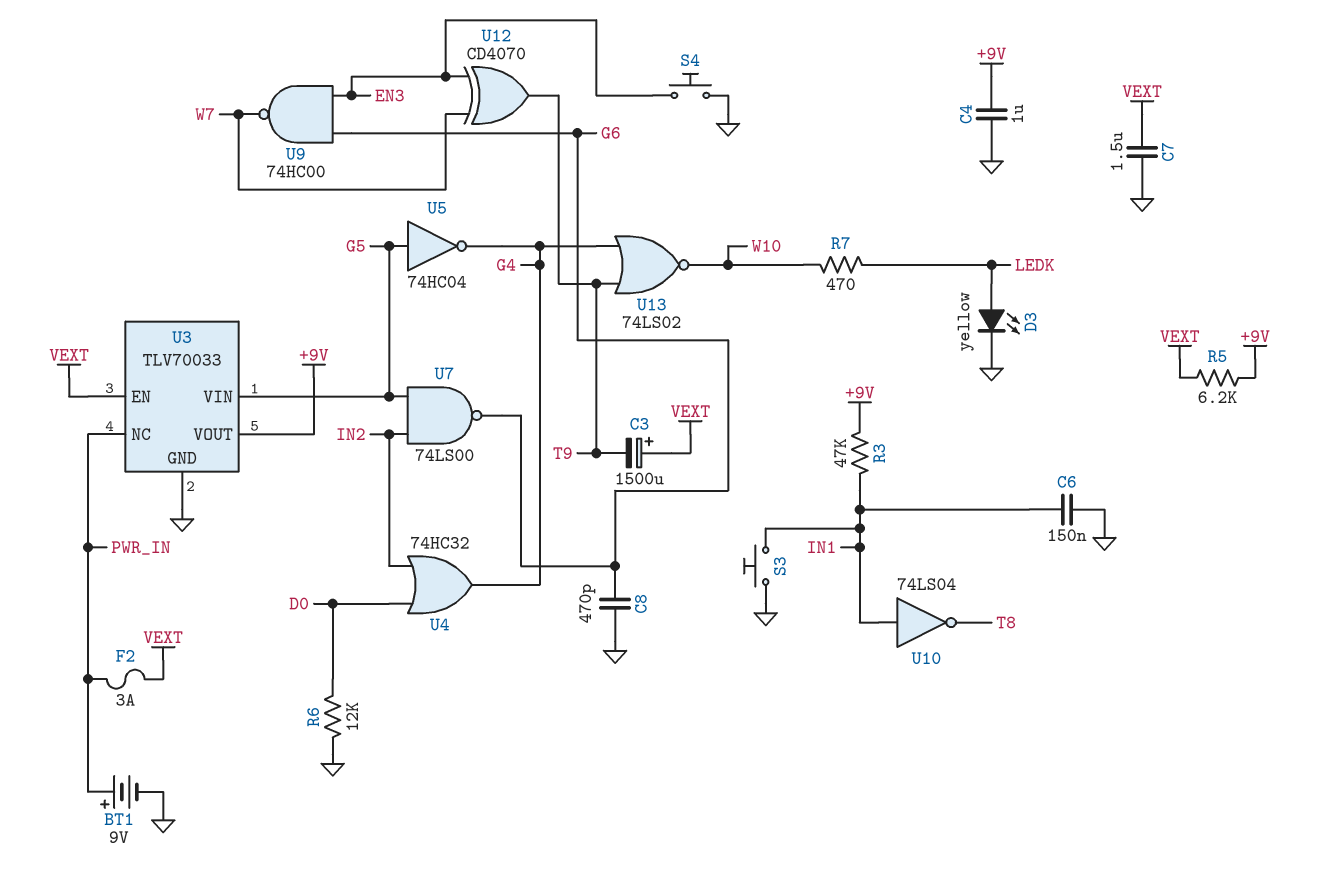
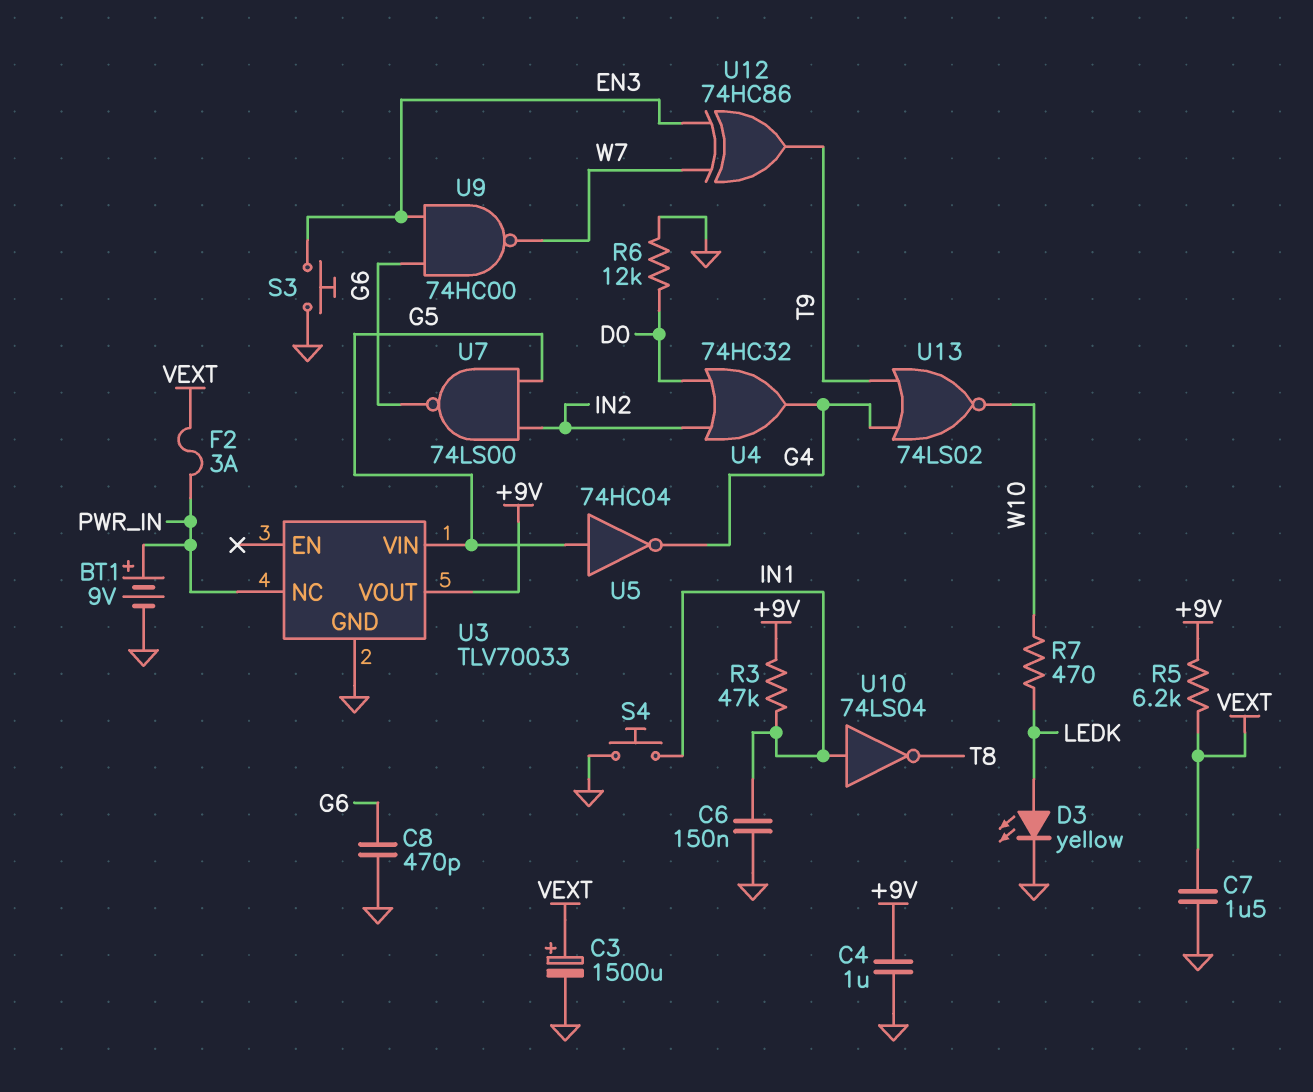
C3: 1500uF (plus VEXT, minus T9) -> 1500uF (plus VEXT, minus GND)
S3: button (GND, IN1) -> button (EN3, GND)
S4: button (EN3, GND) -> button (GND, IN1)
U3 pin EN: VEXT -> none
U12: XOR CD4070 (in EN3, in W7, out T9) -> XOR 74HC86 (in EN3, in W7, out T9)

